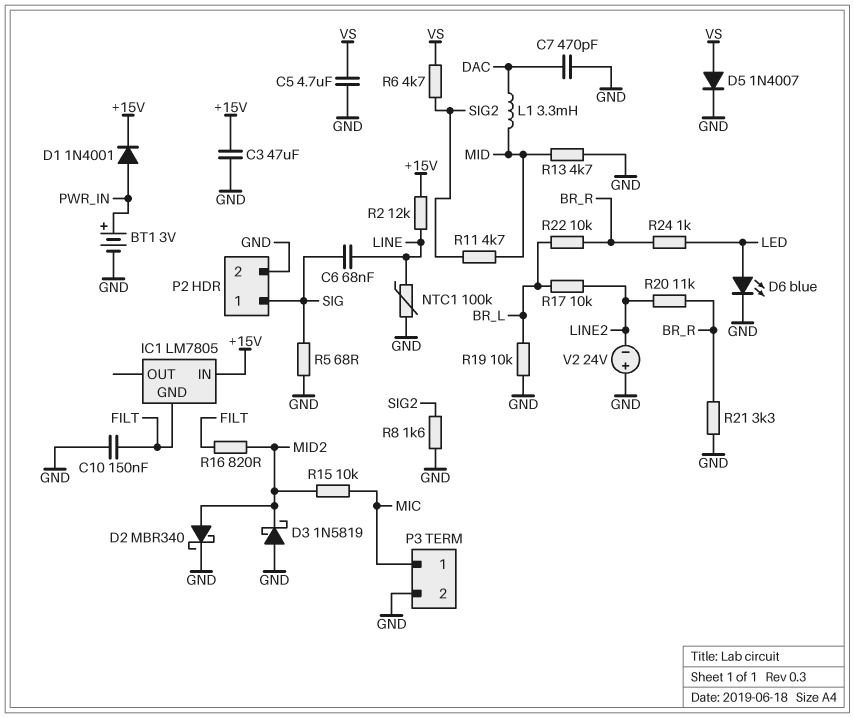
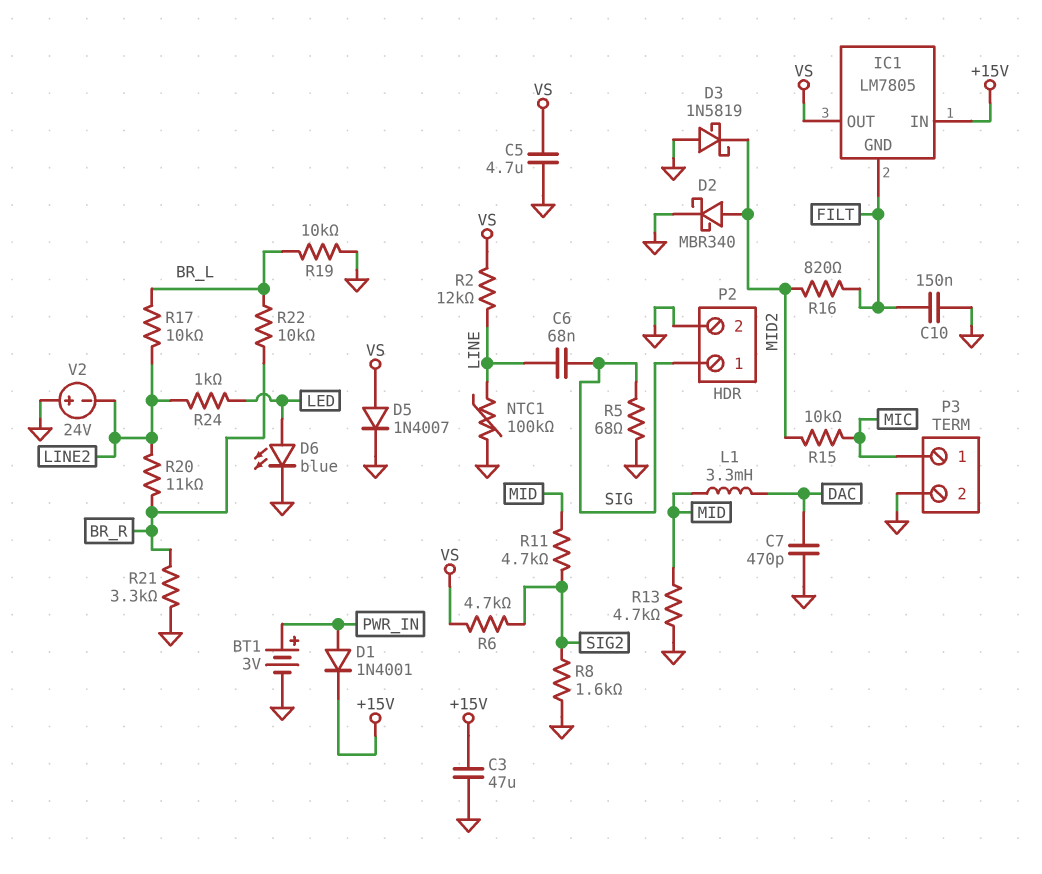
IC1 pin OUT: none -> VS
R2: 12k (+15V, LINE) -> 12k (LINE, VS)
R24: 1k (BR_R, LED) -> 1k (LED, LINE2)

